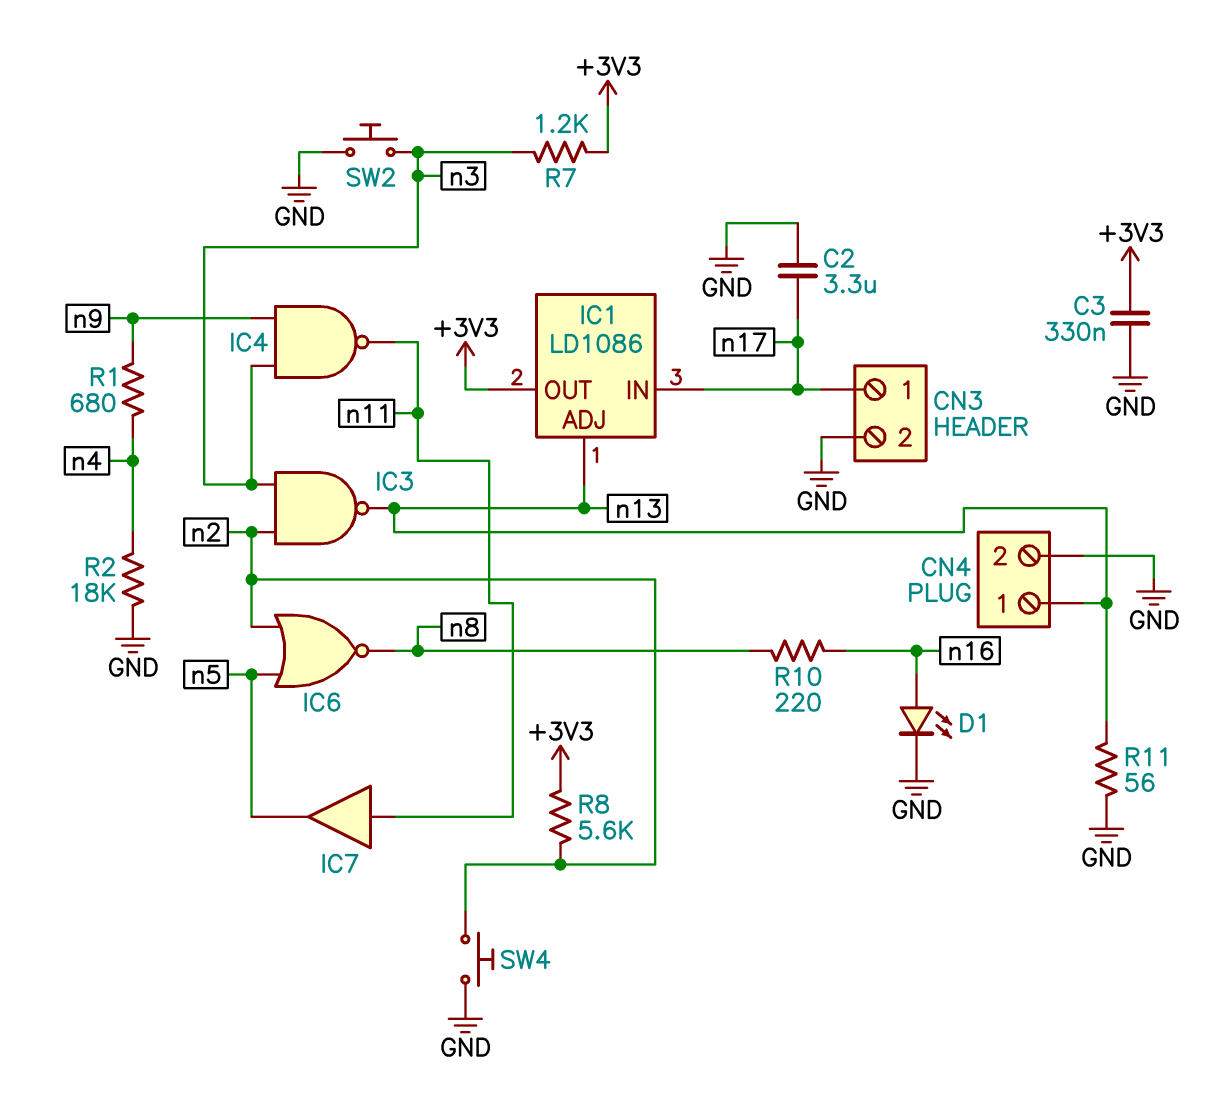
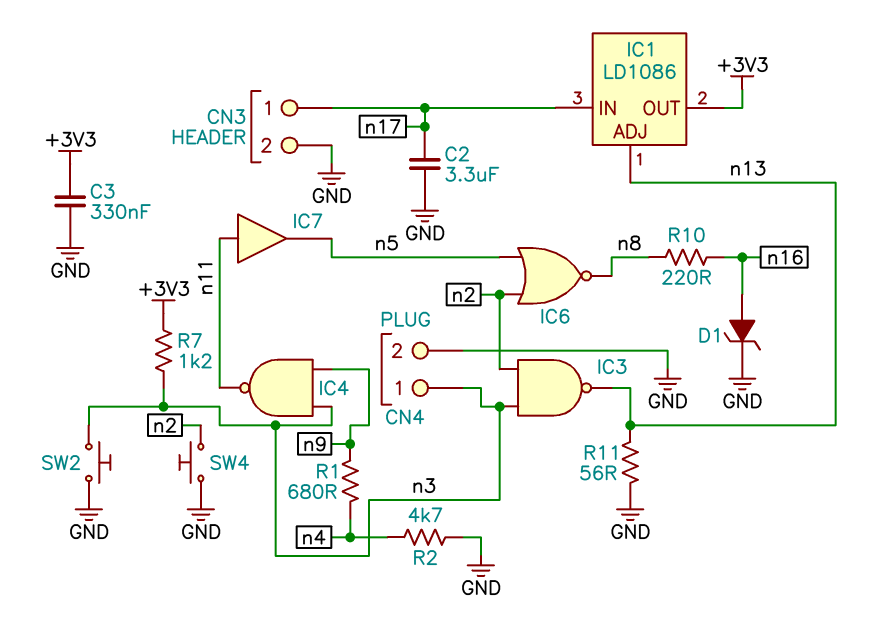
CN4 pin 1: n13 -> n3
D1: LED (A n16, K GND) -> zener (A n16, K GND)
R2: 18k (GND, n4) -> 4.7k (GND, n4)
R8: 5.6k (+3V3, n2) -> none

